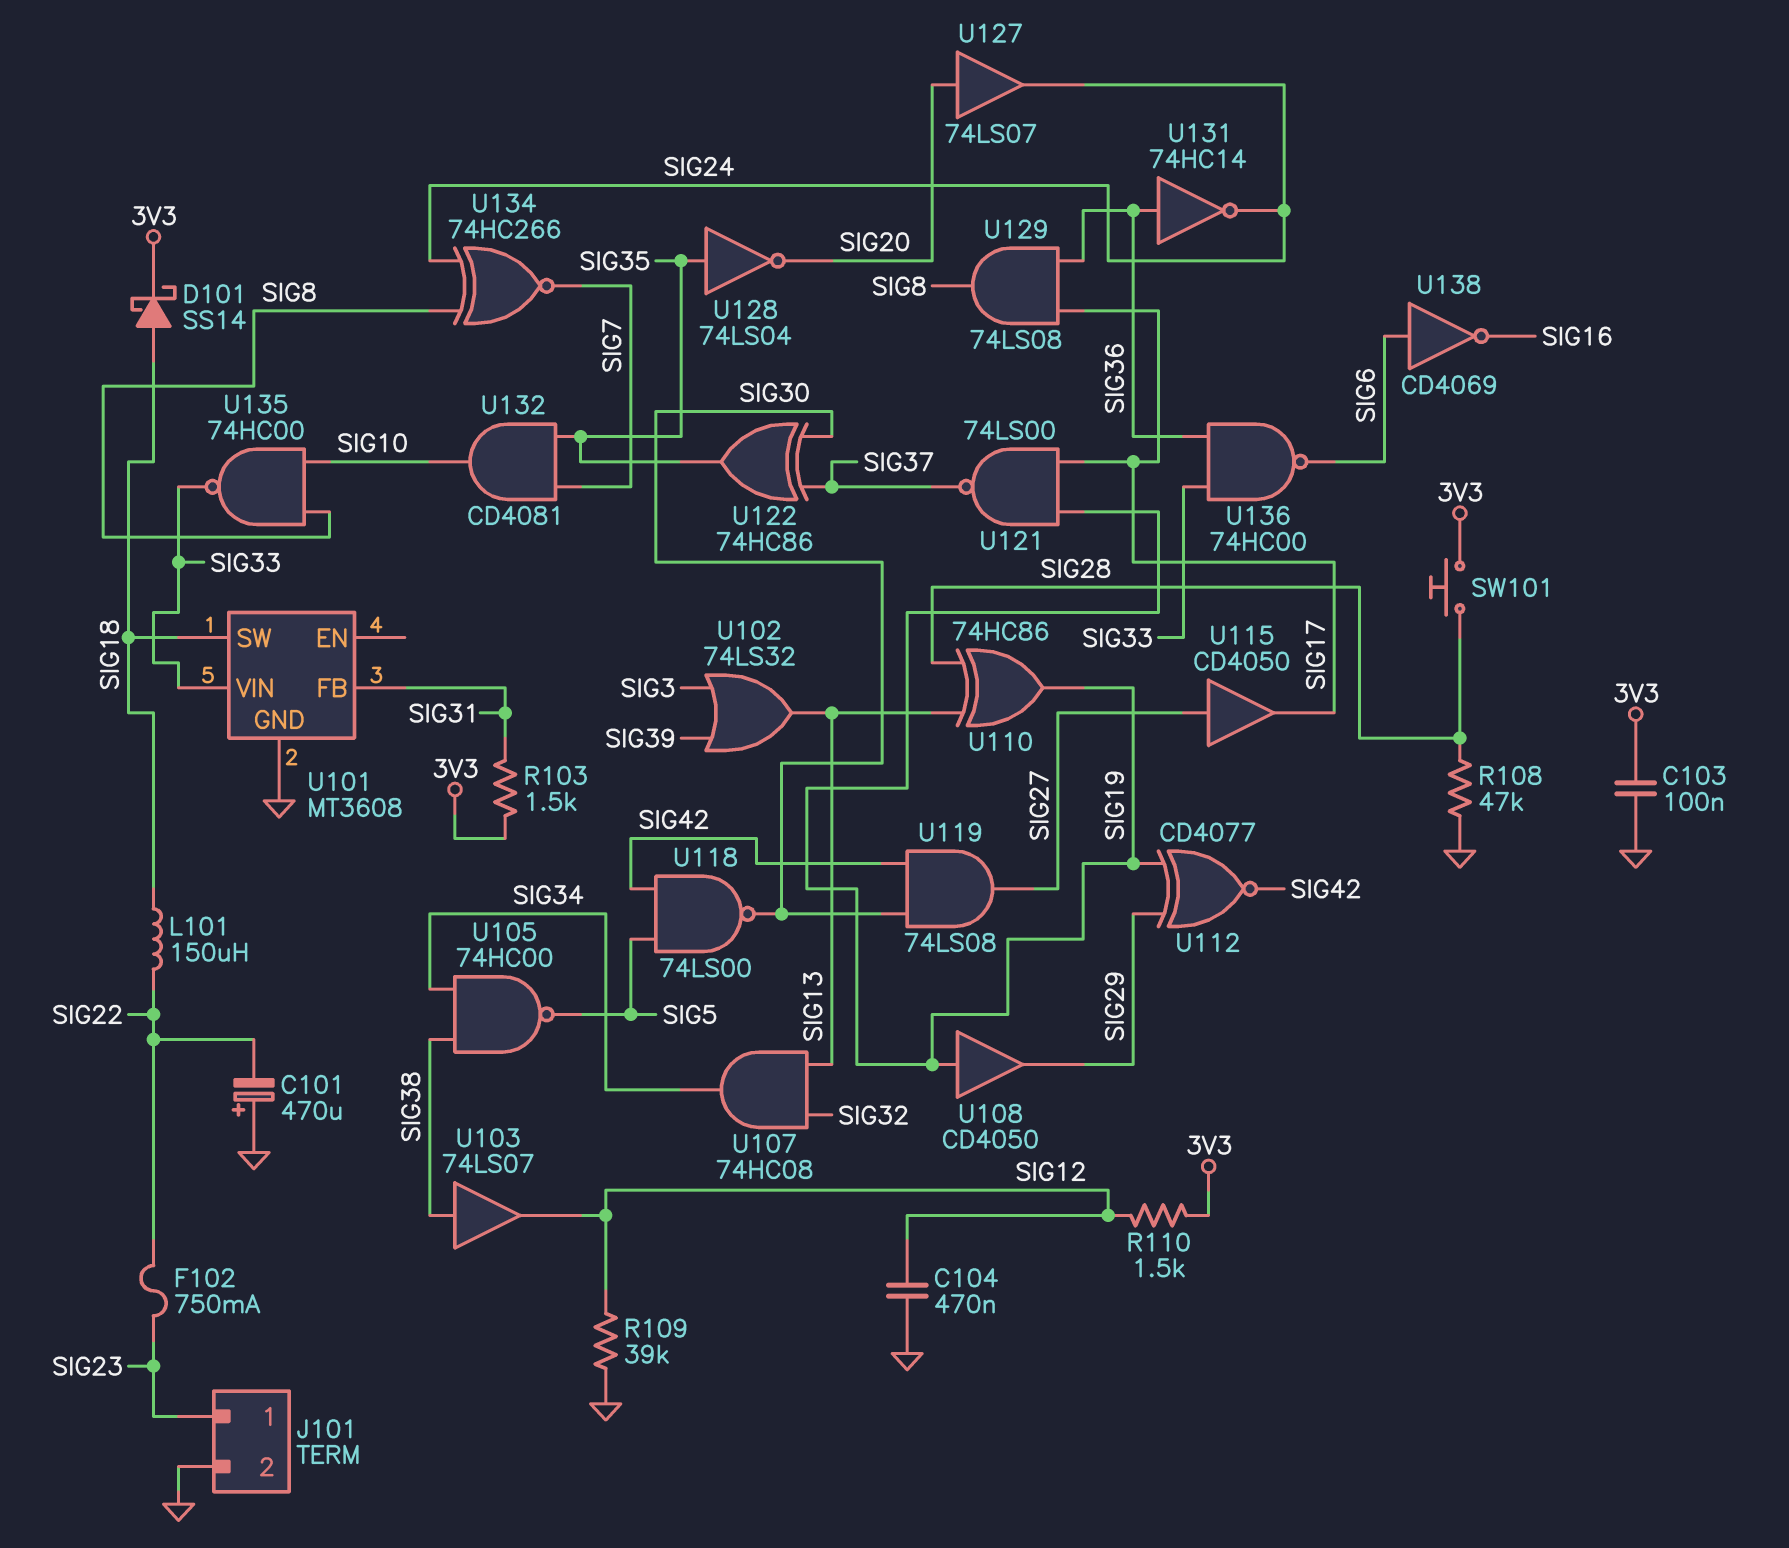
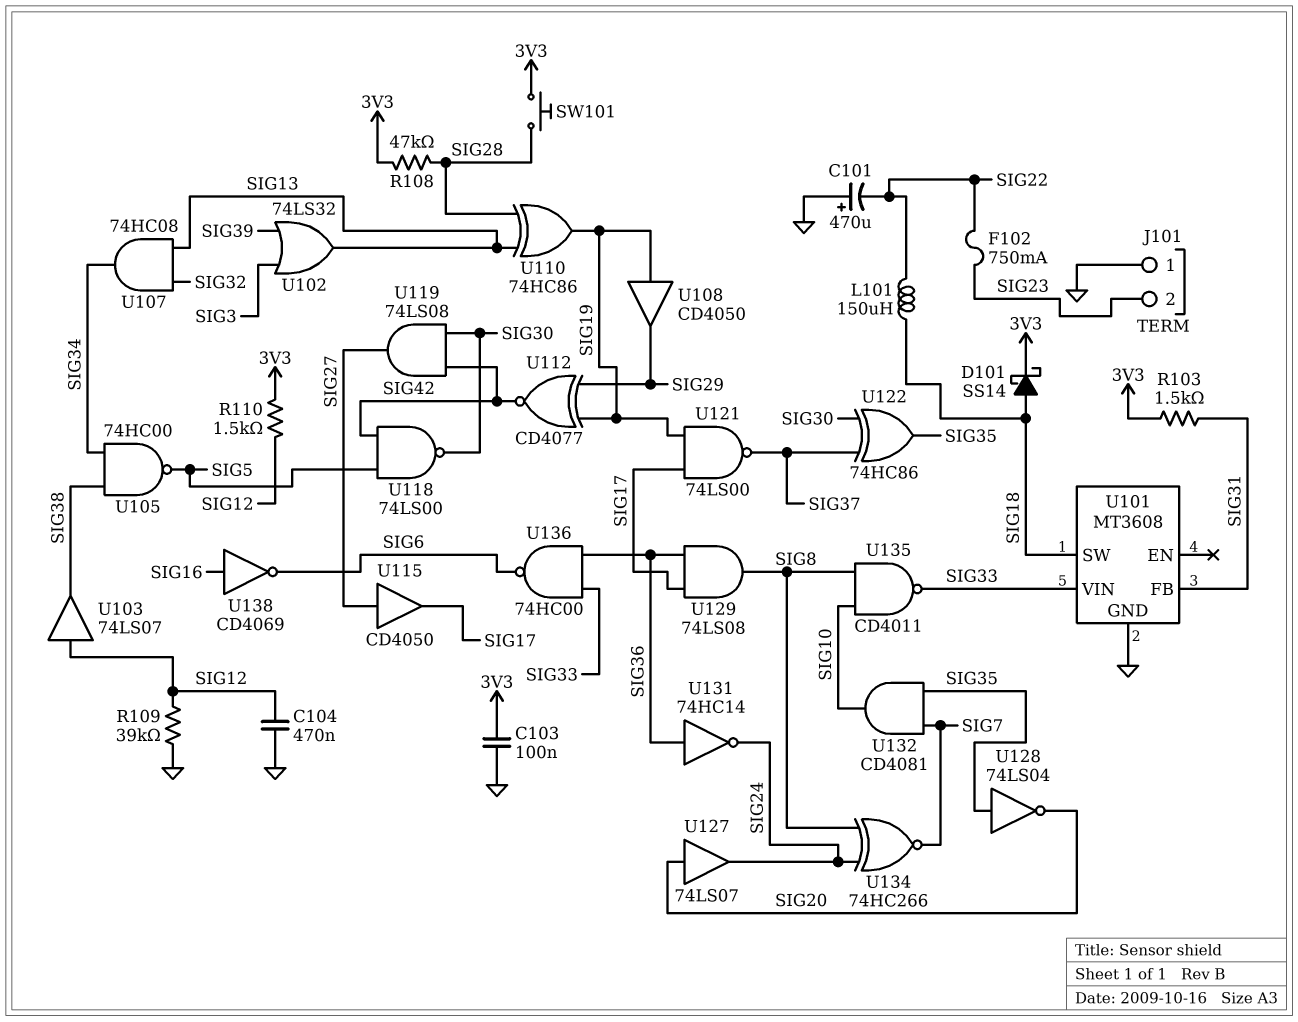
J101 pin 1: SIG23 -> GND
J101 pin 2: GND -> SIG23
R108: 47k (GND, SIG28) -> 47k (3V3, SIG28)
U103: buffer 74LS07 (in SIG38, out SIG12) -> buffer 74LS07 (in SIG12, out SIG38)
U135: NAND 74HC00 (in SIG8, in SIG10, out SIG33) -> NAND CD4011 (in SIG8, in SIG10, out SIG33)
U138: NOT CD4069 (in SIG6, out SIG16) -> NOT CD4069 (in SIG16, out SIG6)

